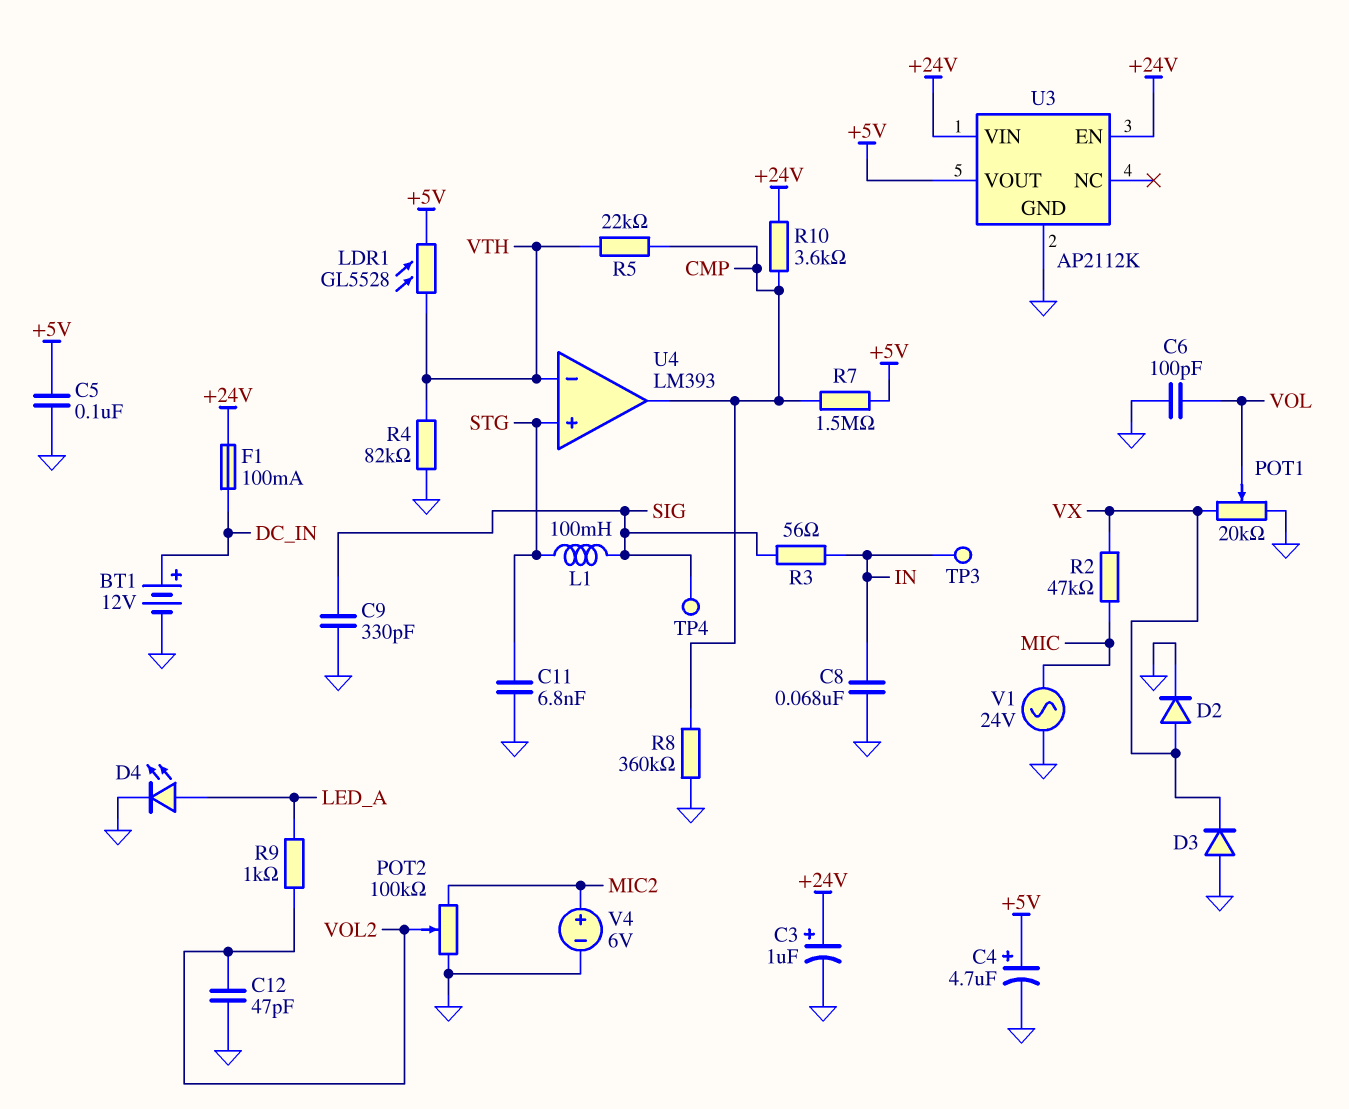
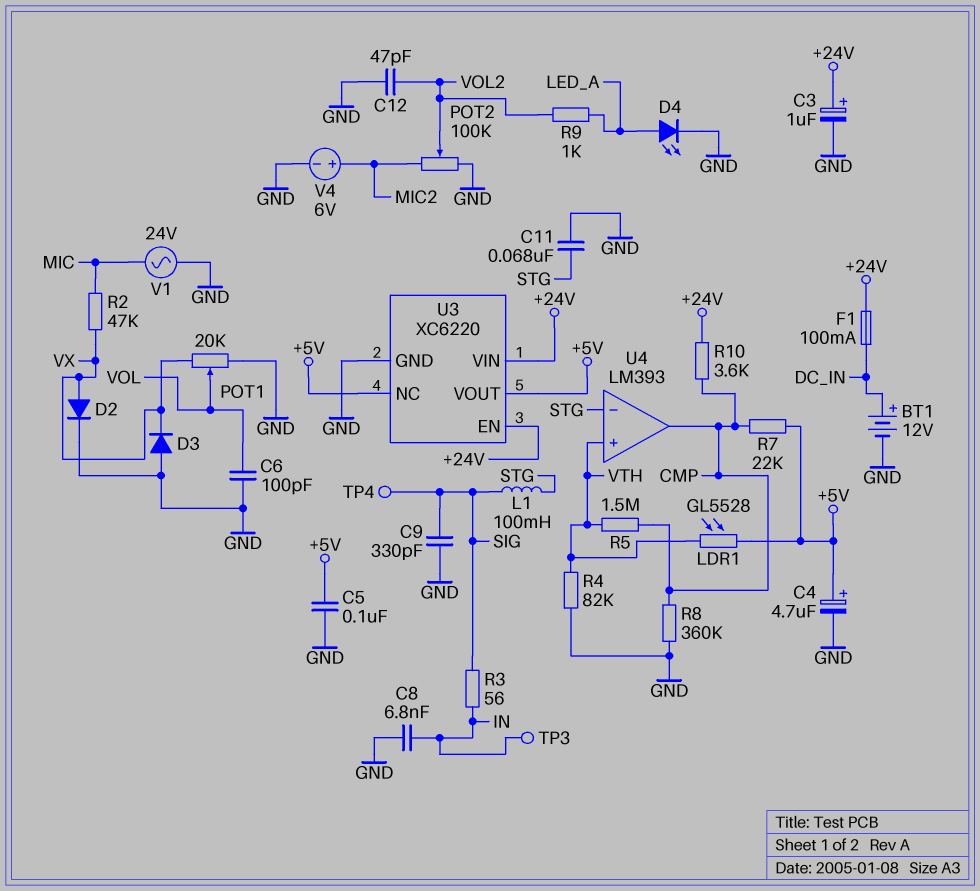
C8: 68nF (GND, IN) -> 6.8nF (GND, IN)
C11: 6.8nF (GND, STG) -> 68nF (GND, STG)
R5: 22k (CMP, VTH) -> 1.5M (CMP, VTH)
R7: 1.5M (+5V, CMP) -> 22k (+5V, CMP)
U3: AP2112K -> XC6220
U3 pin NC: none -> +5V
U4 pin in+: STG -> VTH
U4 pin in-: VTH -> STG

